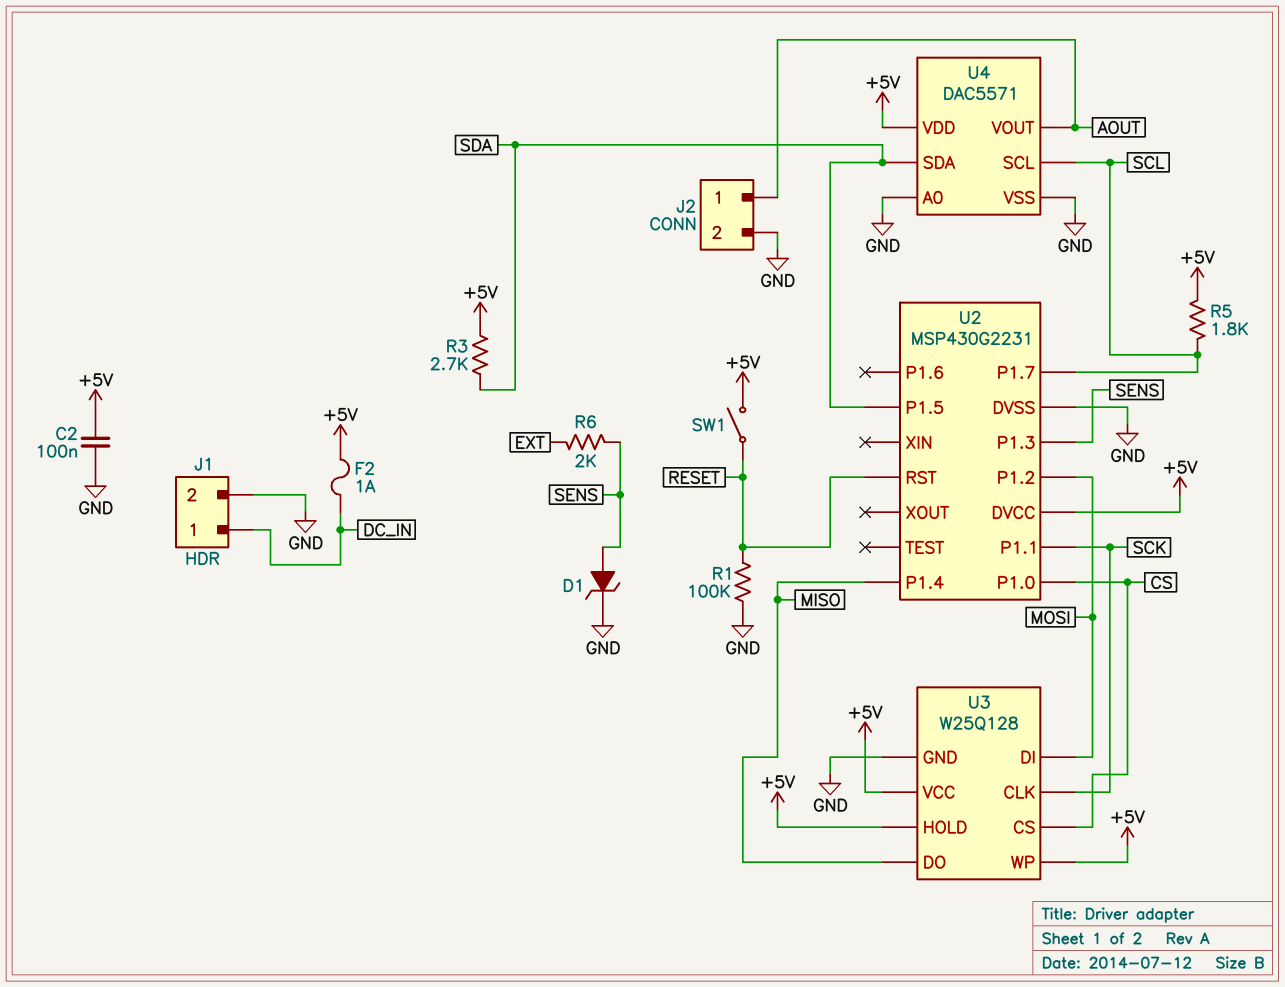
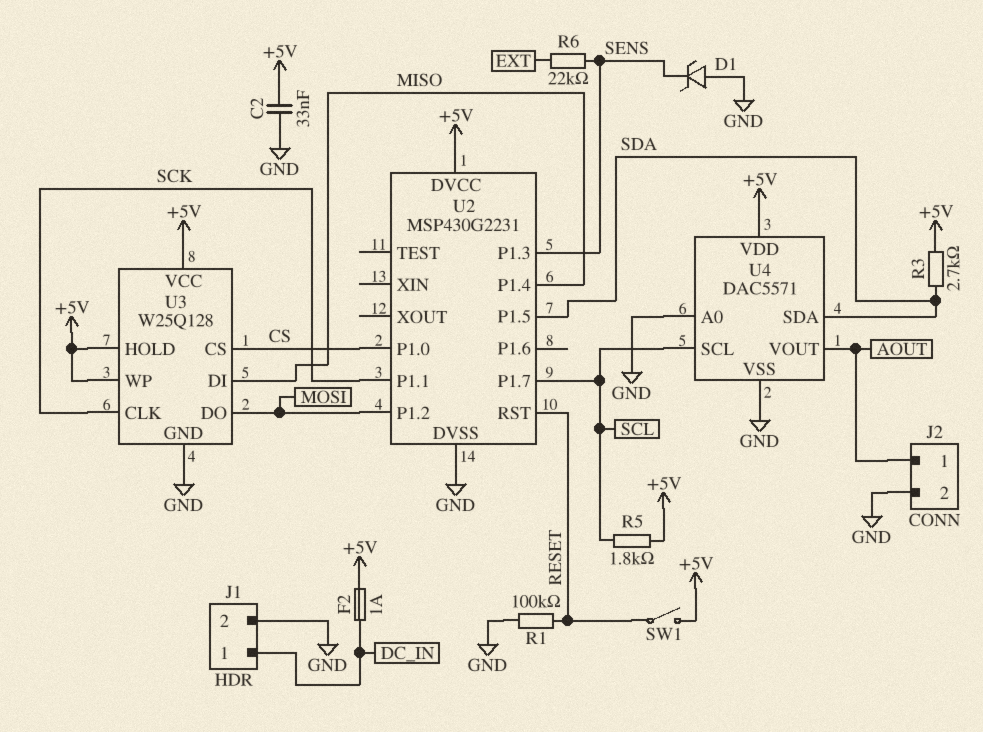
C2: 100nF (+5V, GND) -> 33nF (+5V, GND)
D1: zener (A SENS, K GND) -> zener (A GND, K SENS)
R6: 2k (EXT, SENS) -> 22k (EXT, SENS)
U3 pin DI: MOSI -> MISO
U3 pin DO: MISO -> MOSI

